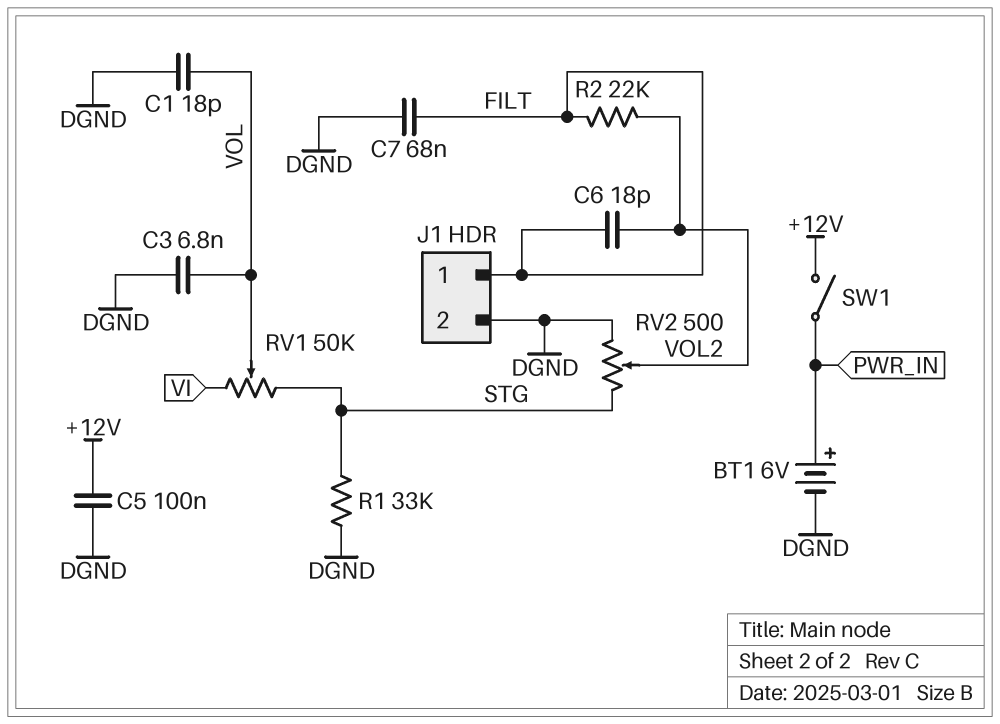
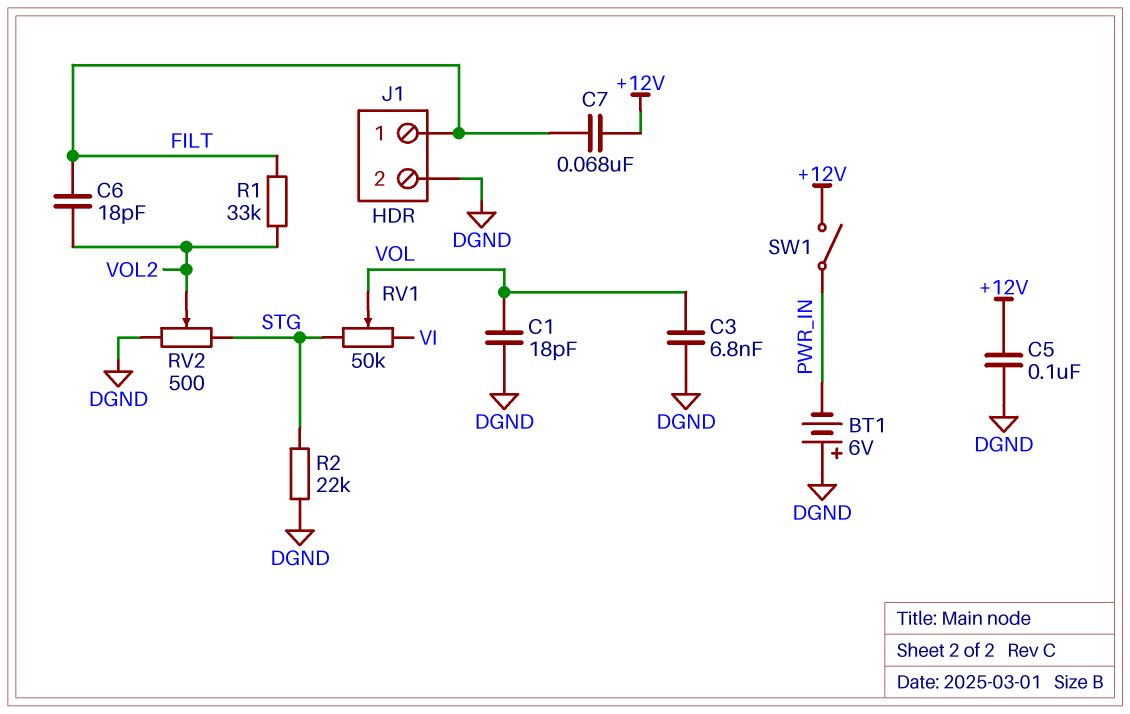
BT1: 6V (plus PWR_IN, minus DGND) -> 6V (plus DGND, minus PWR_IN)
C7: 68nF (DGND, FILT) -> 68nF (+12V, FILT)
R1: 33k (DGND, STG) -> 33k (FILT, VOL2)
R2: 22k (FILT, VOL2) -> 22k (DGND, STG)

